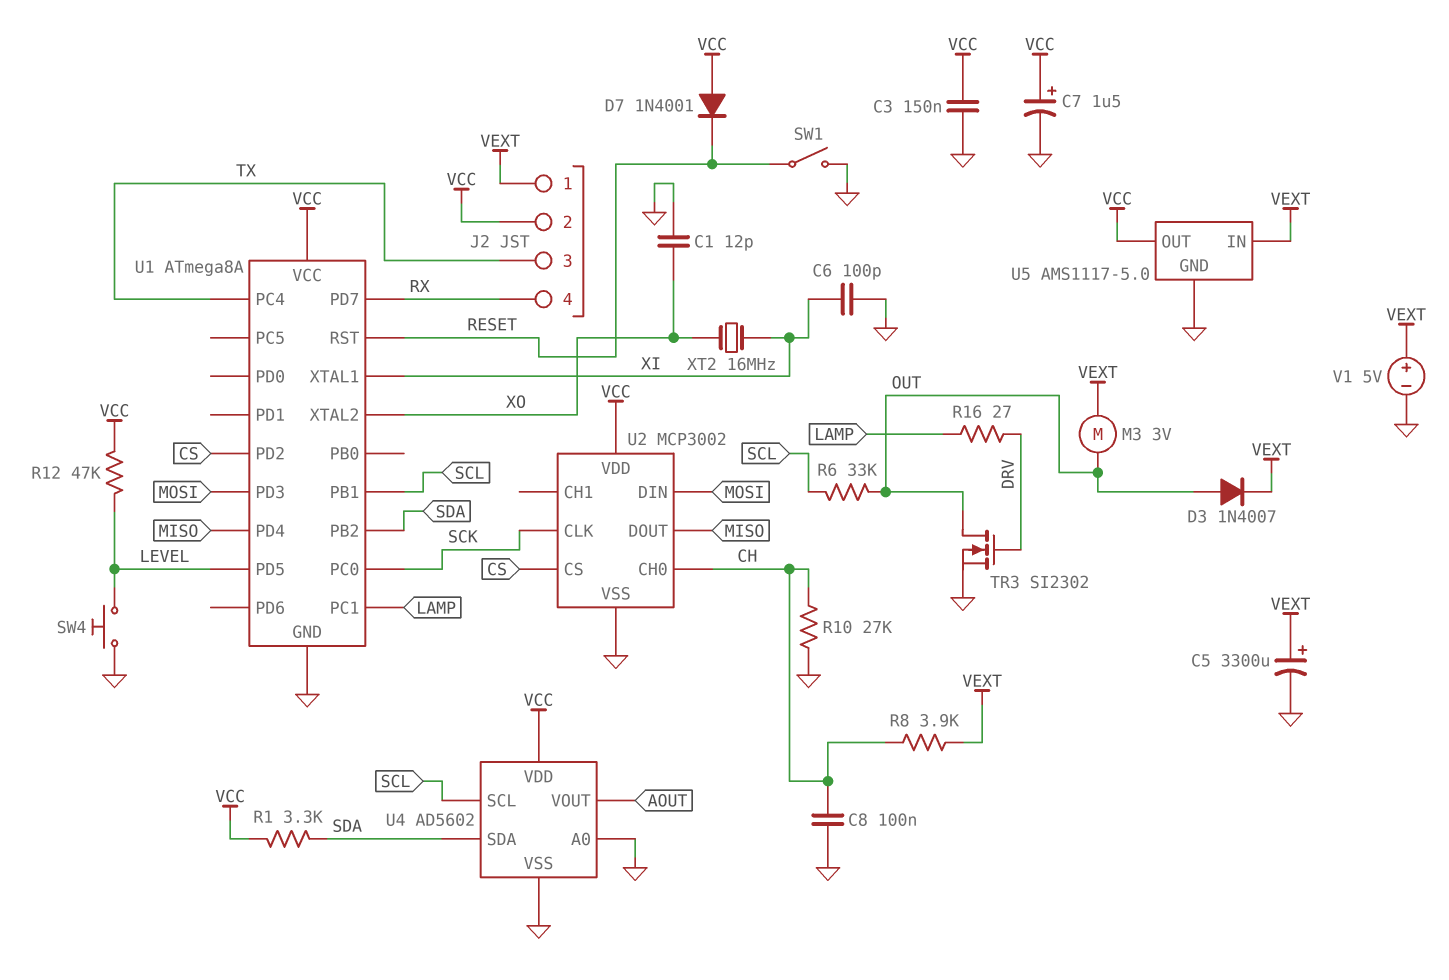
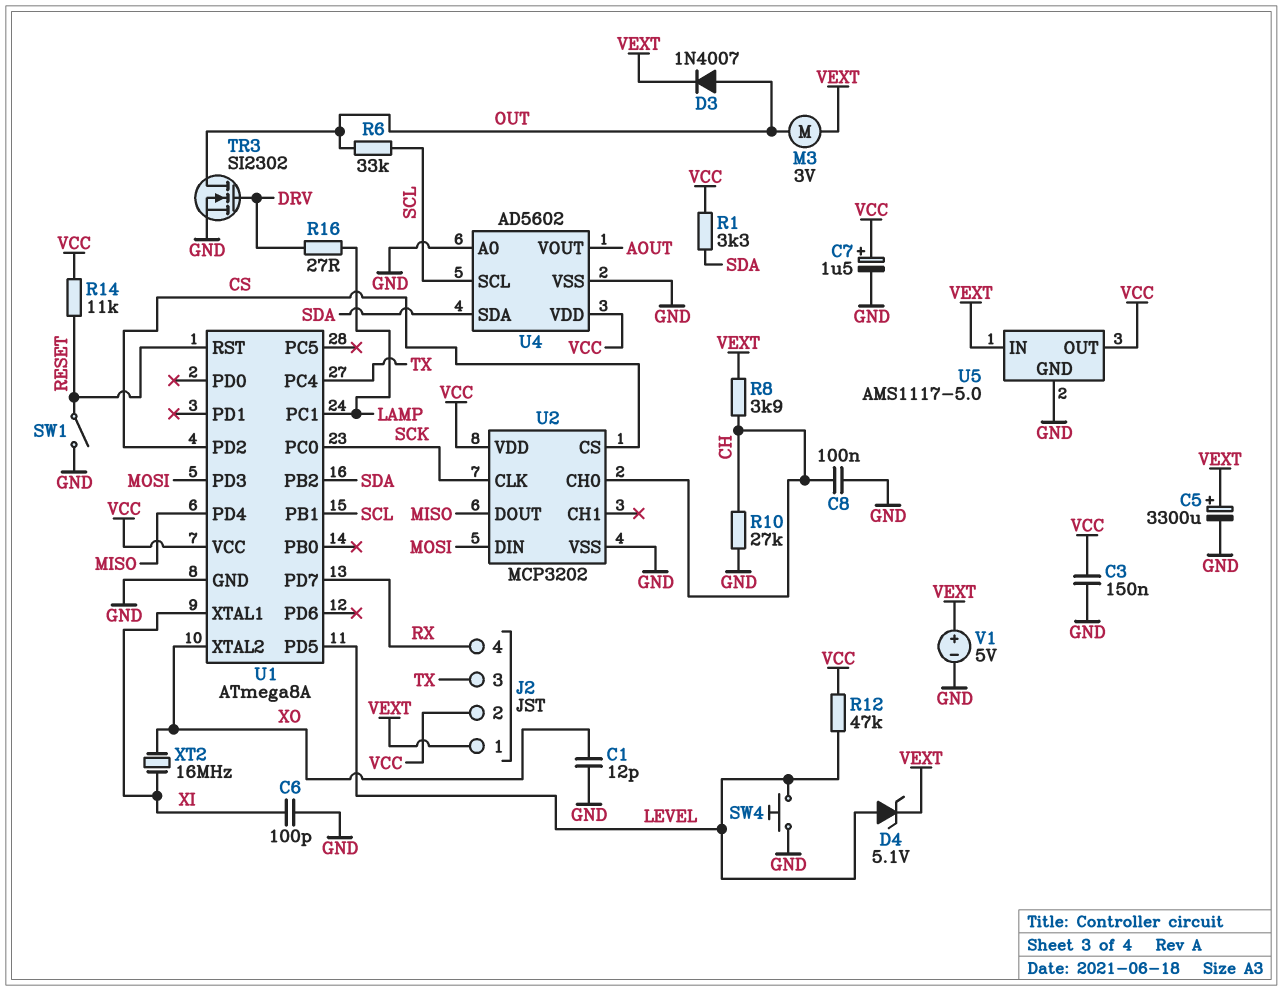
D4: none -> zener 5.1V (A LEVEL, K VEXT)
D7: diode 1N4001 (A VCC, K RESET) -> none
R14: none -> 11k (RESET, VCC)
U2: MCP3002 -> MCP3202

